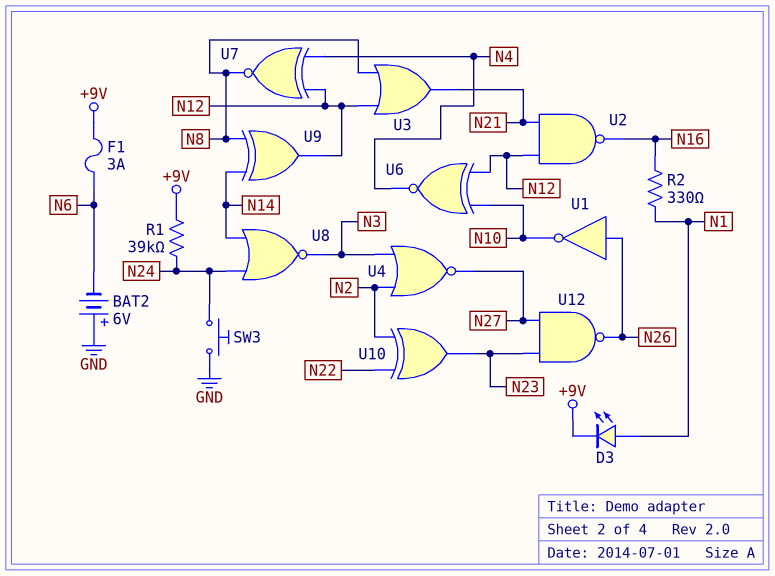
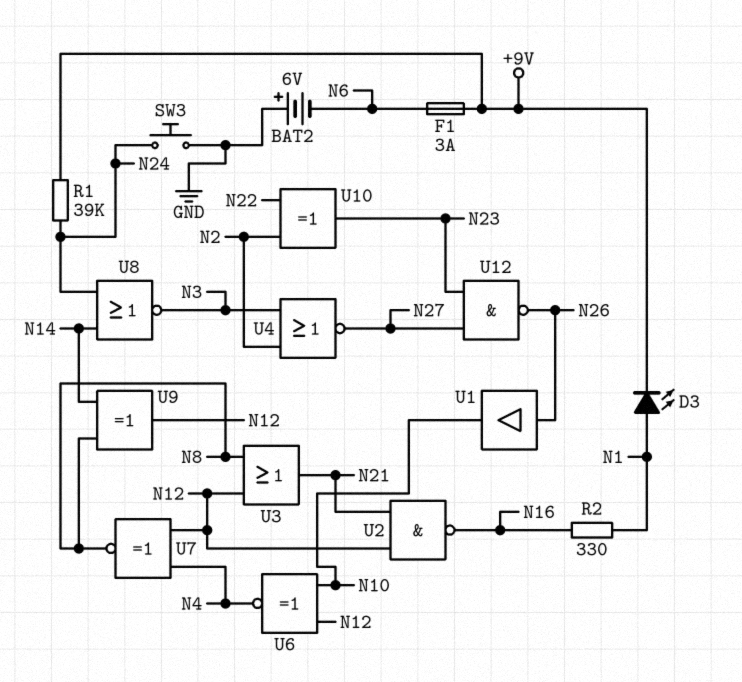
U1: NOT (in N26, out N10) -> buffer (in N26, out N10)

